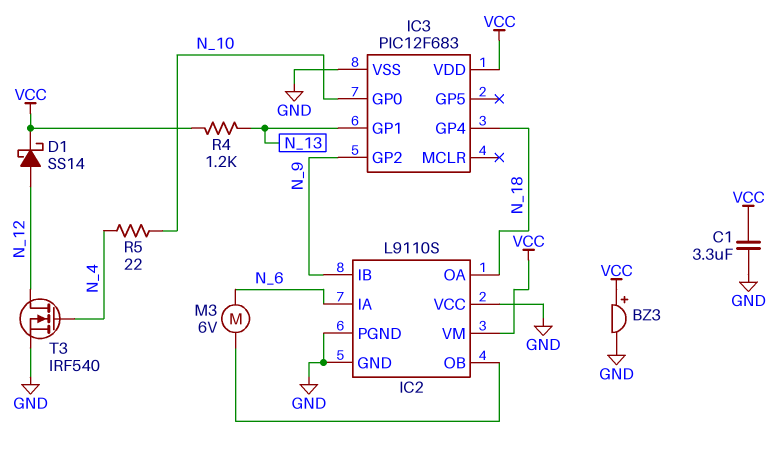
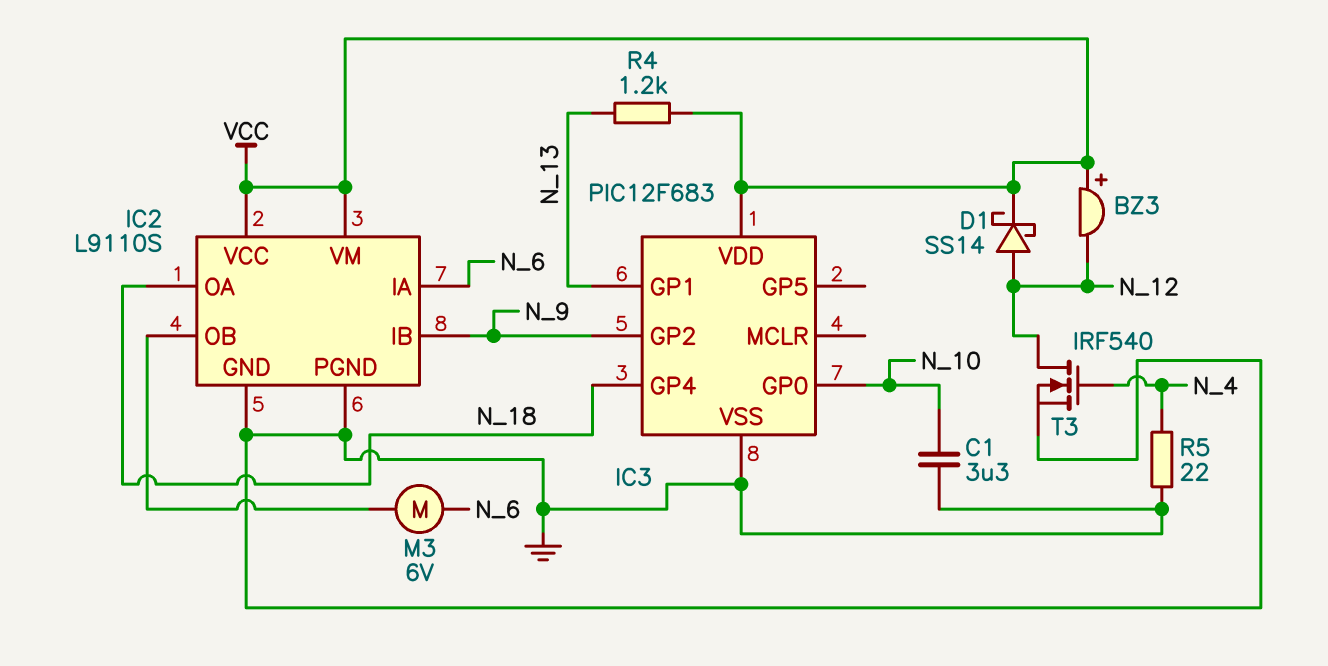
BZ3: buzzer (plus VCC, minus GND) -> buzzer (plus VCC, minus N_12)
C1: 3.3uF (GND, VCC) -> 3.3uF (GND, N_10)
IC2 pin VCC: GND -> VCC
R5: 22 (N_4, N_10) -> 22 (GND, N_4)

